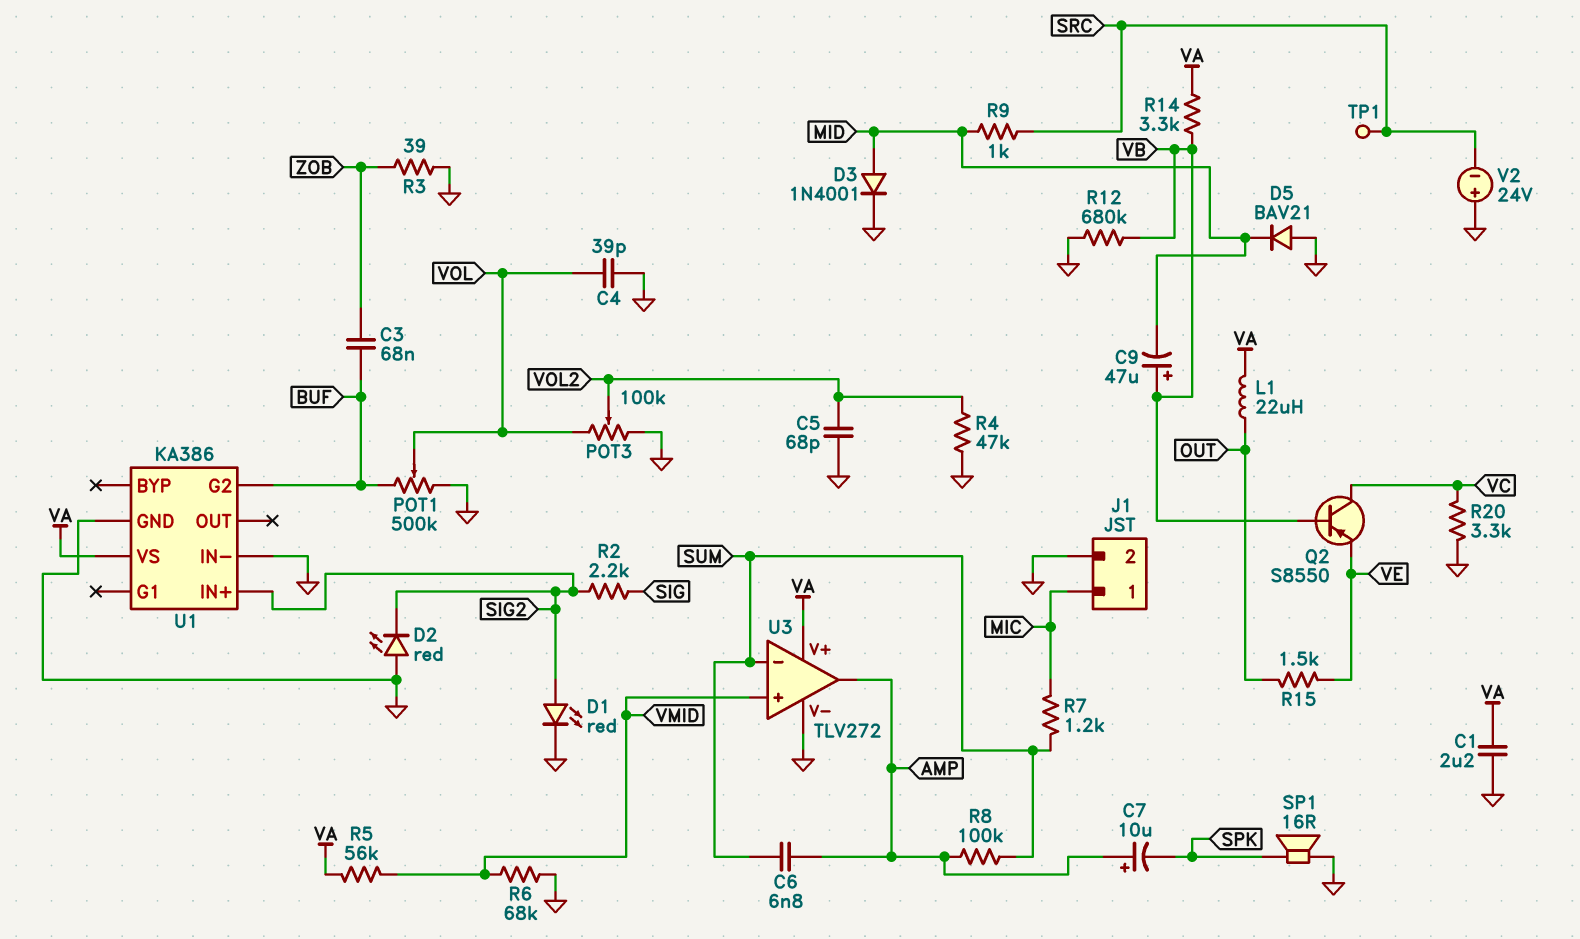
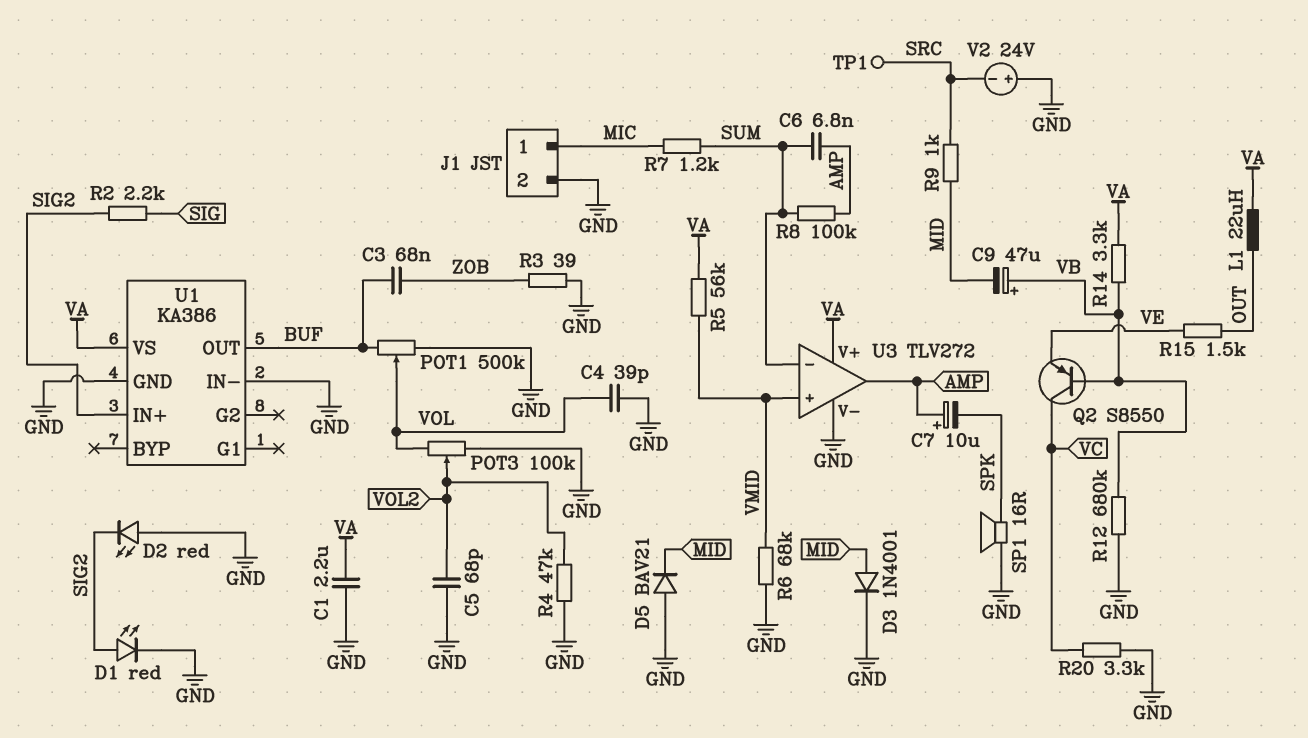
U1 pin G2: BUF -> none
U1 pin OUT: none -> BUF

